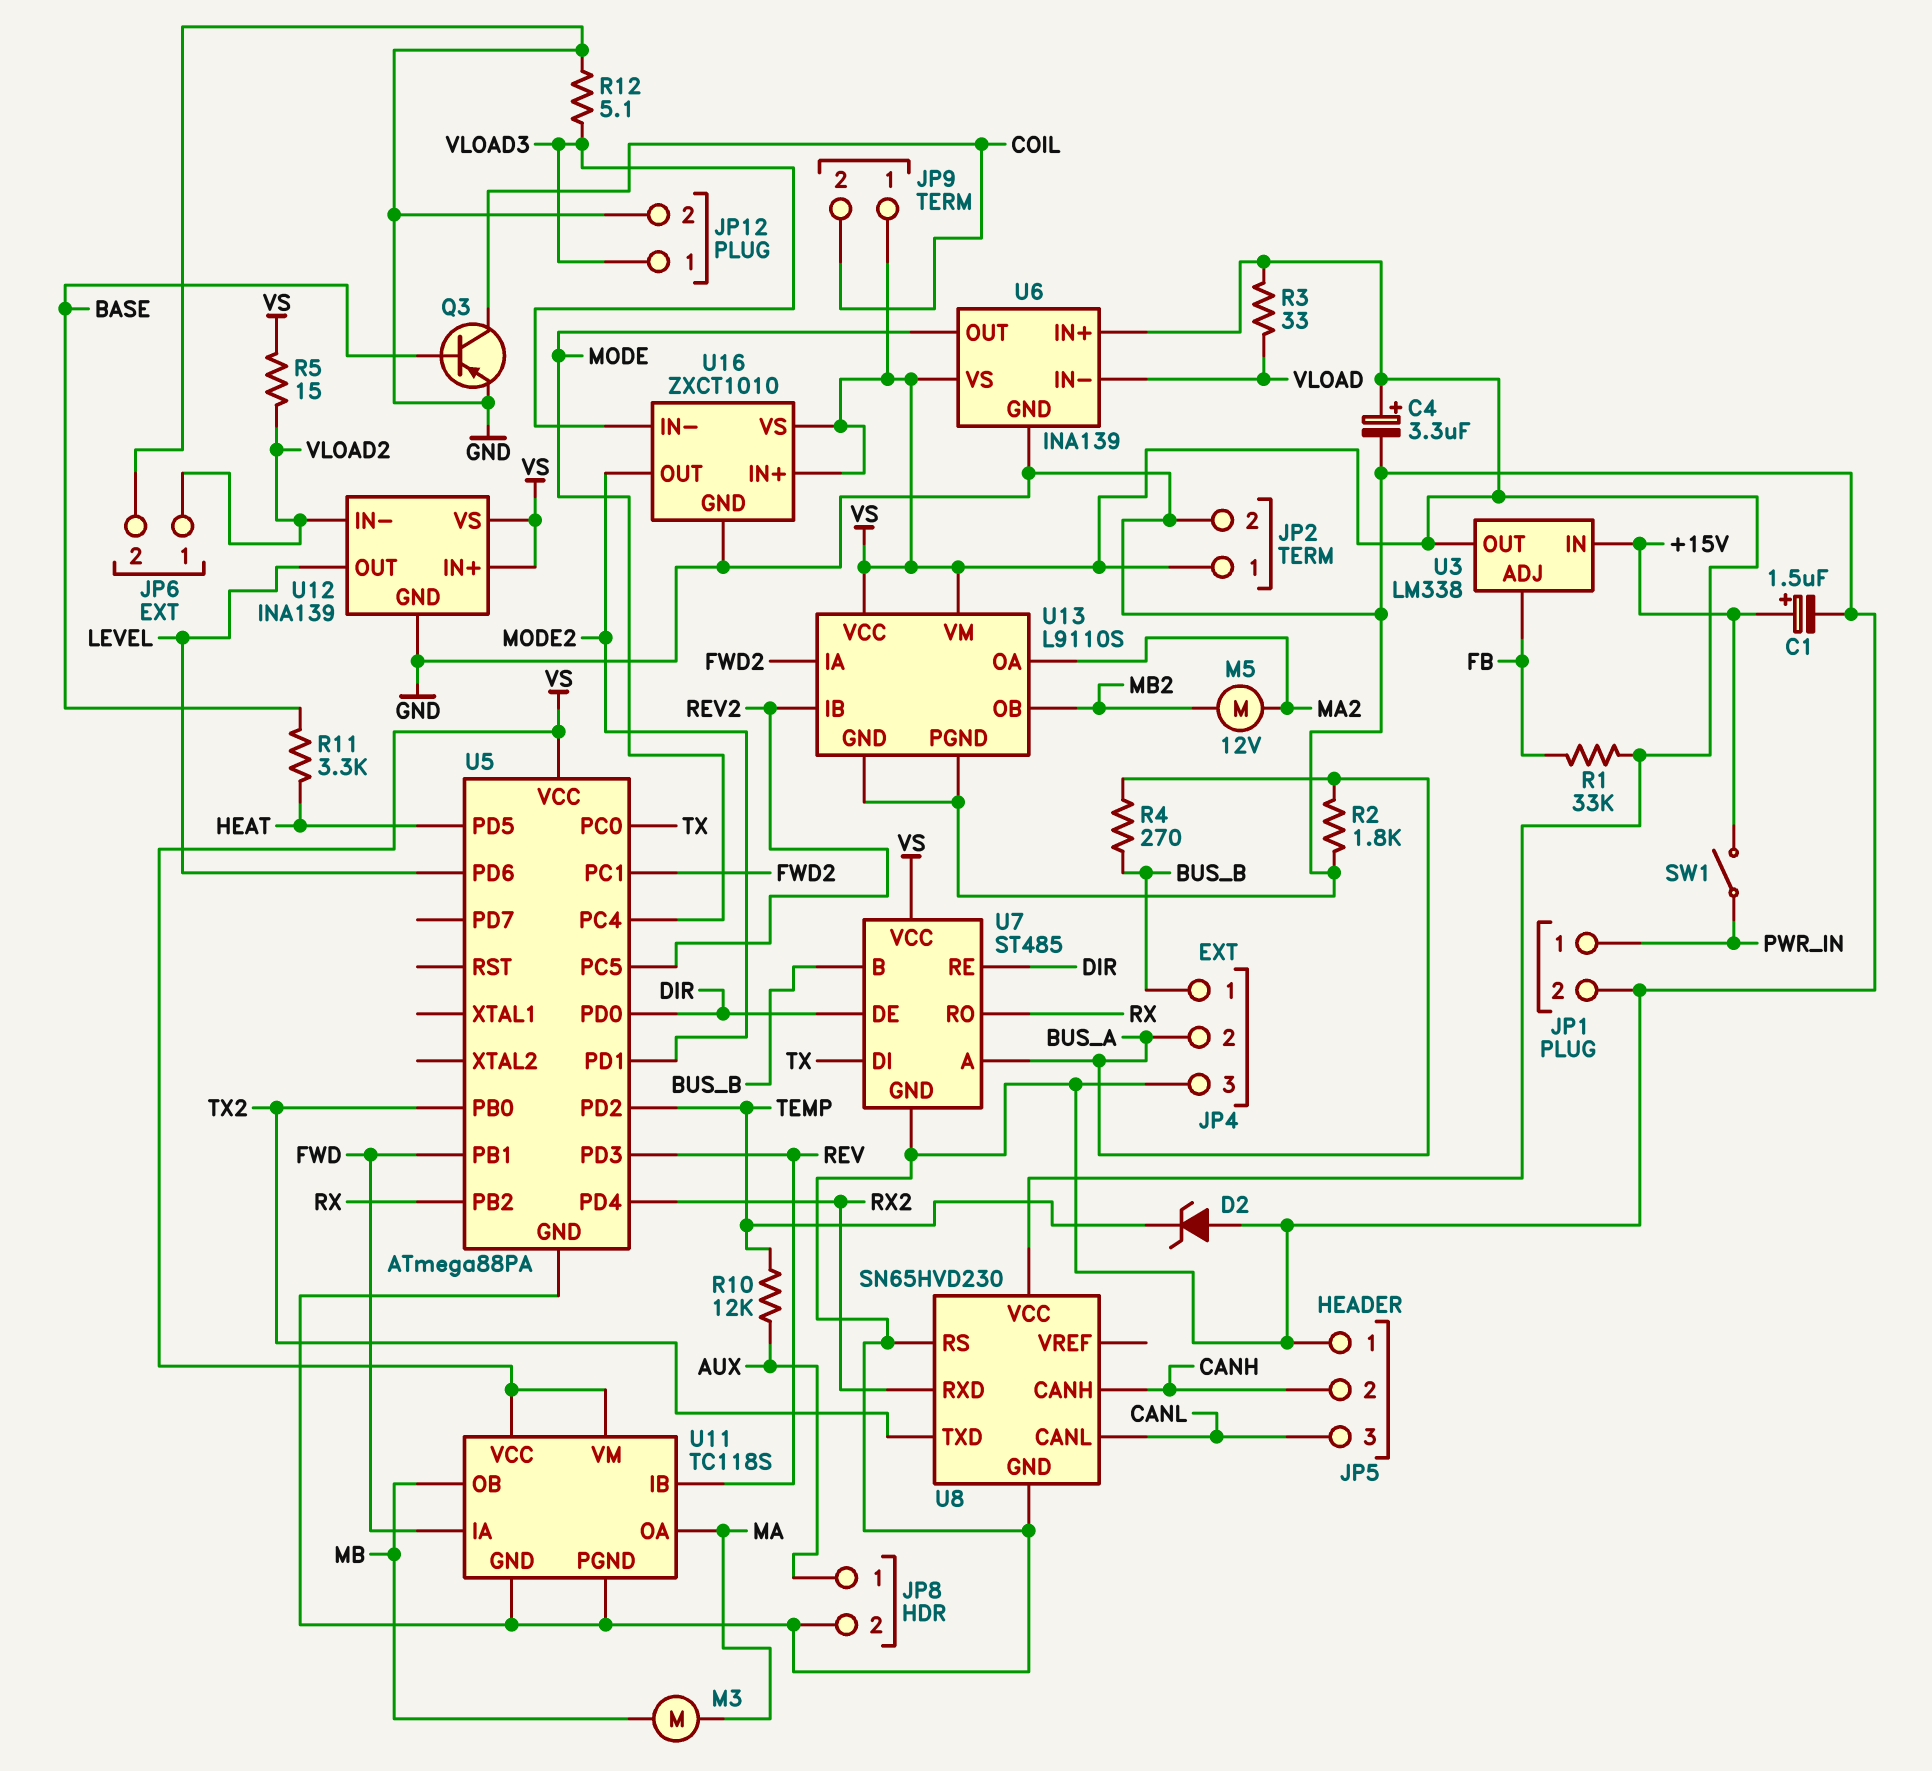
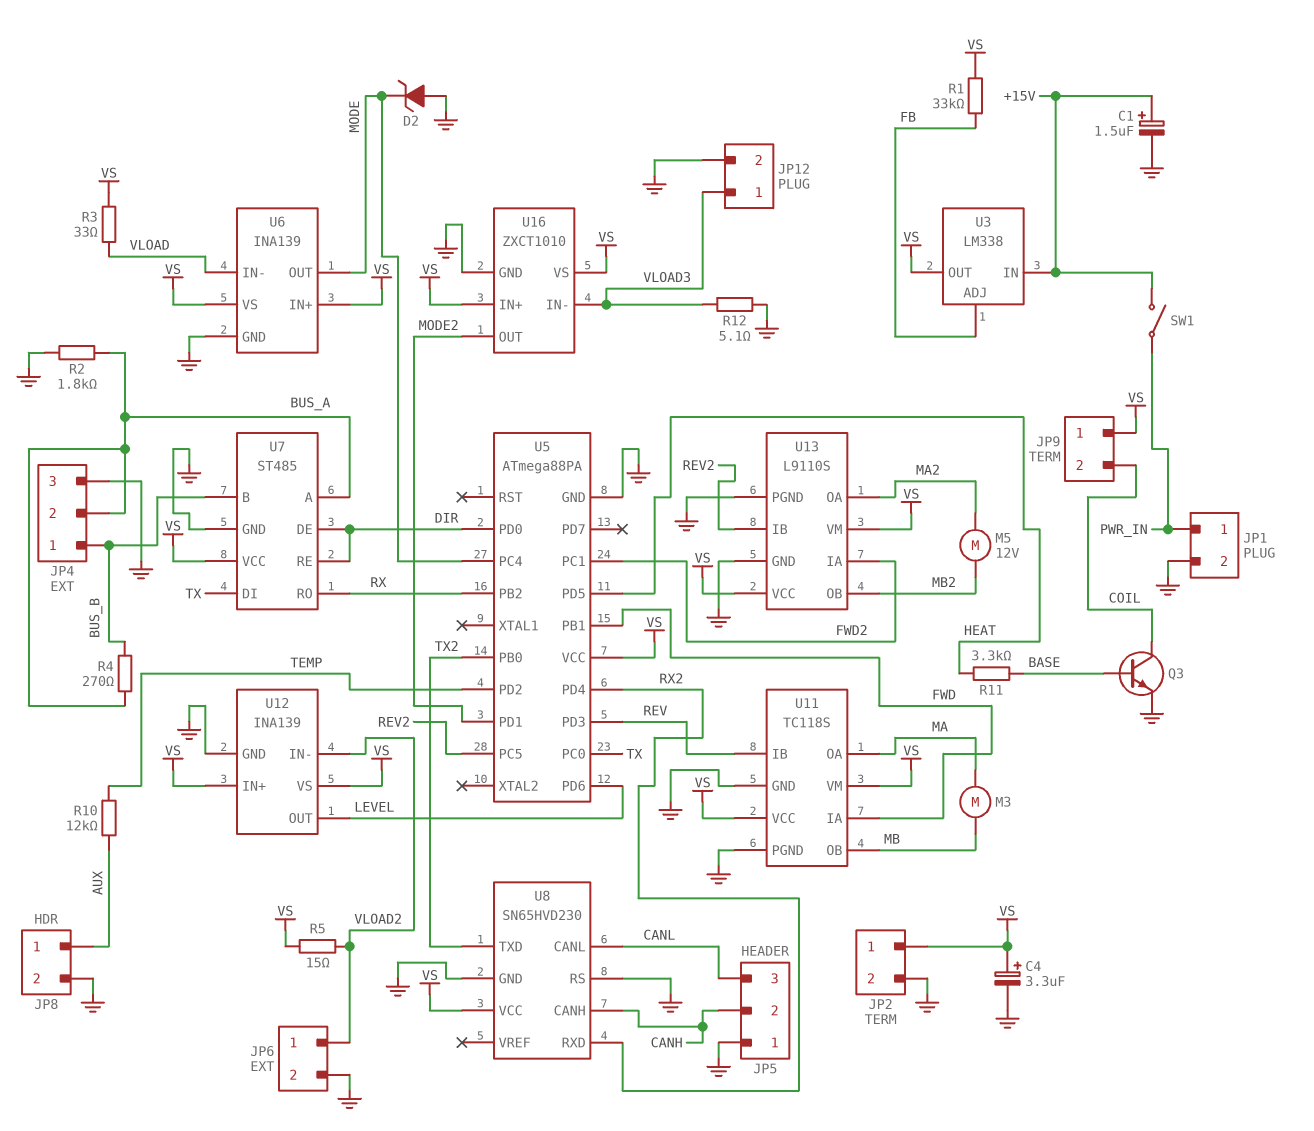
D2: zener (A GND, K TEMP) -> zener (A GND, K MODE)
Q3: PNP (B BASE, C COIL, E GND) -> NPN (B BASE, C COIL, E GND)

